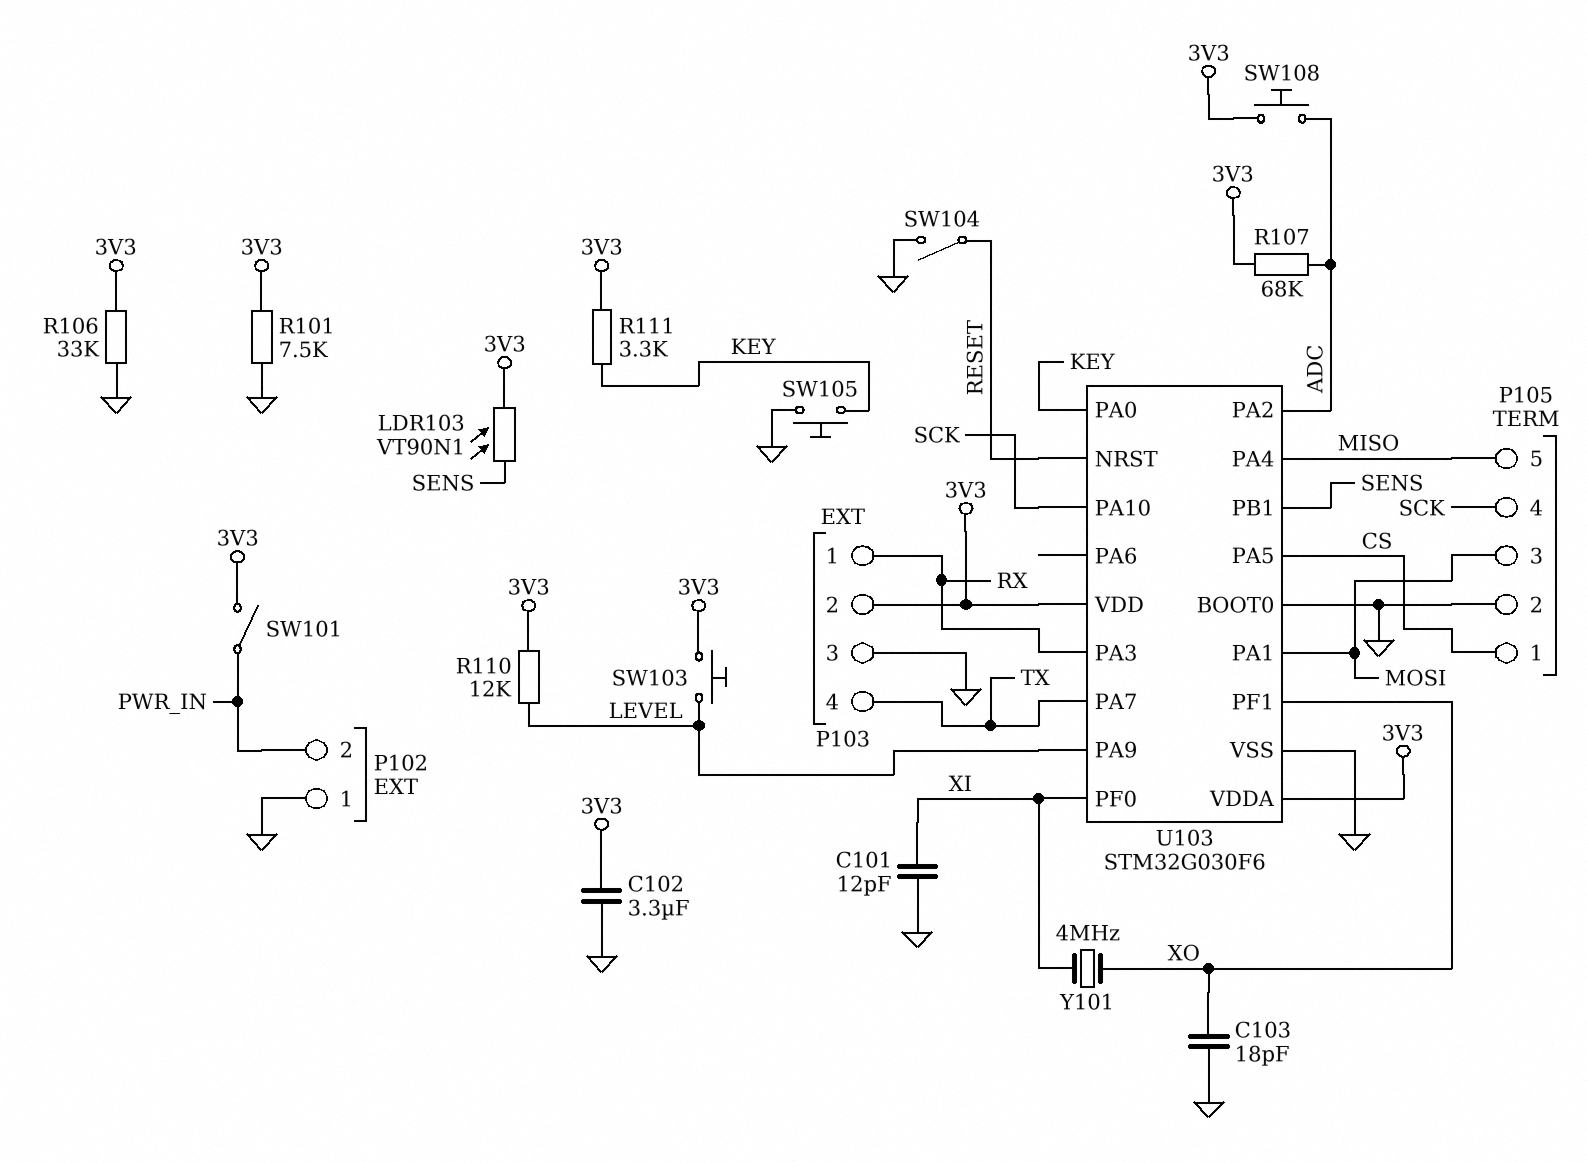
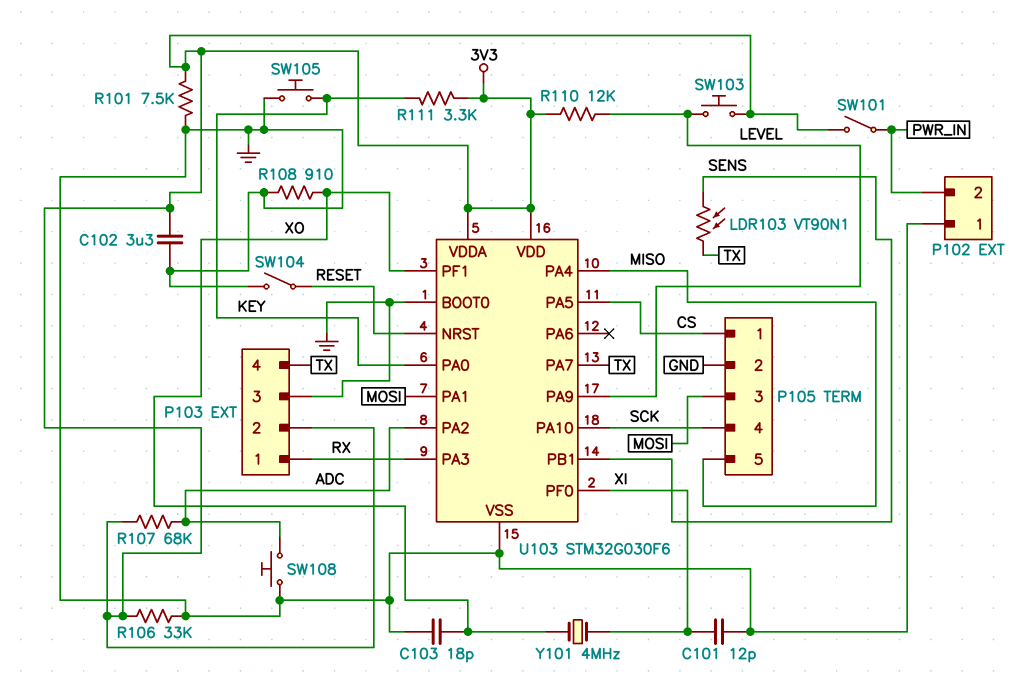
LDR103: VT90N1 (3V3, SENS) -> VT90N1 (SENS, TX)
R108: none -> 910 (GND, XO)
SW108: button (3V3, ADC) -> button (ADC, GND)

